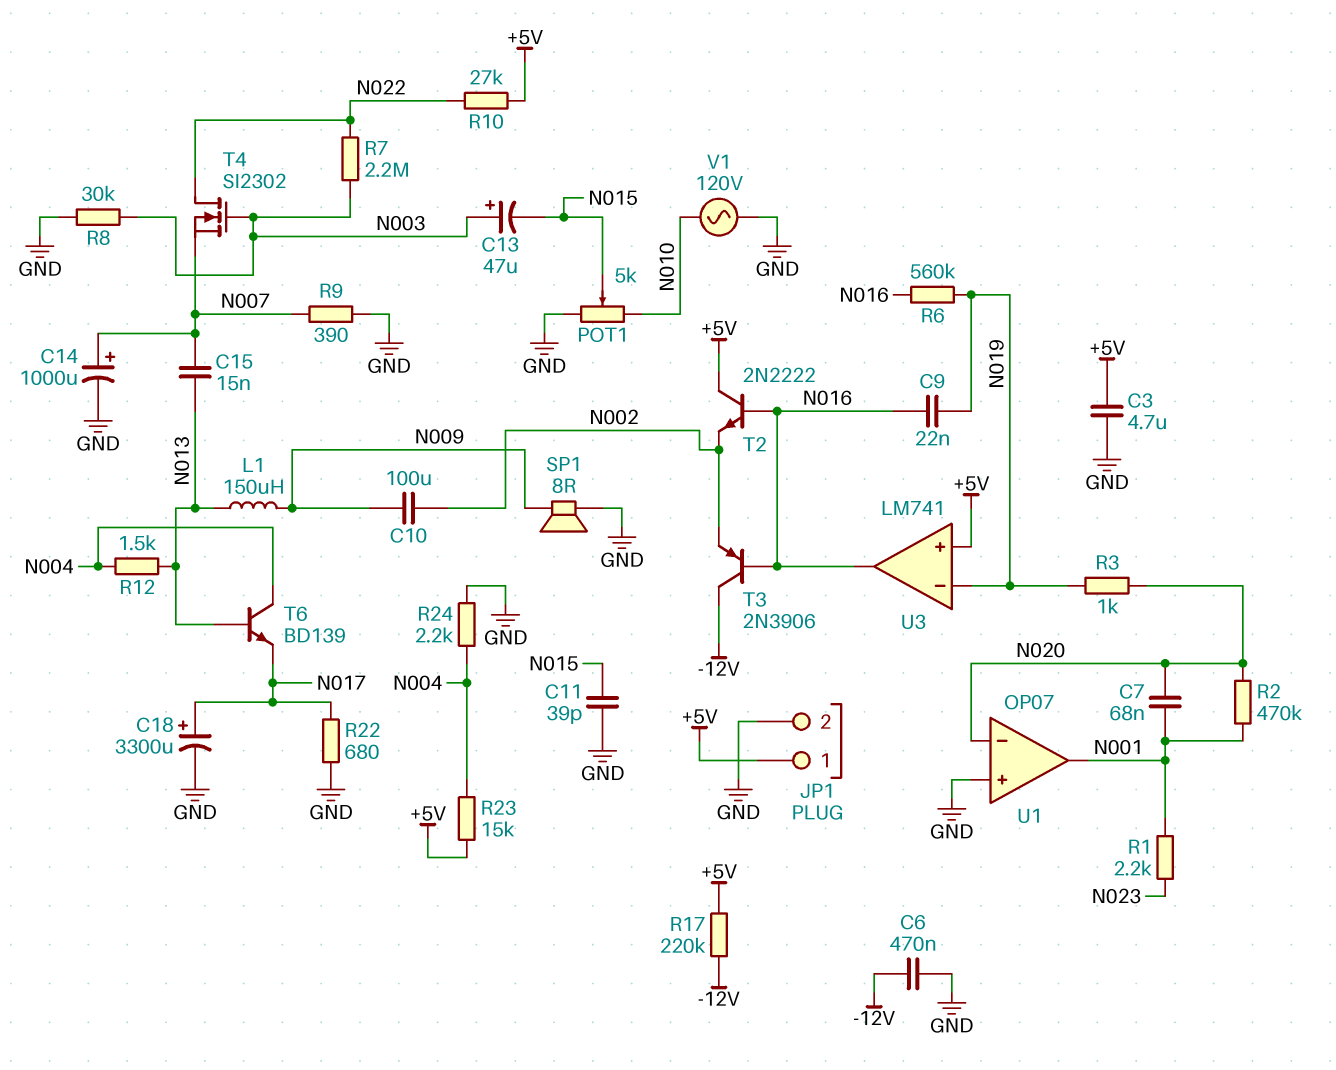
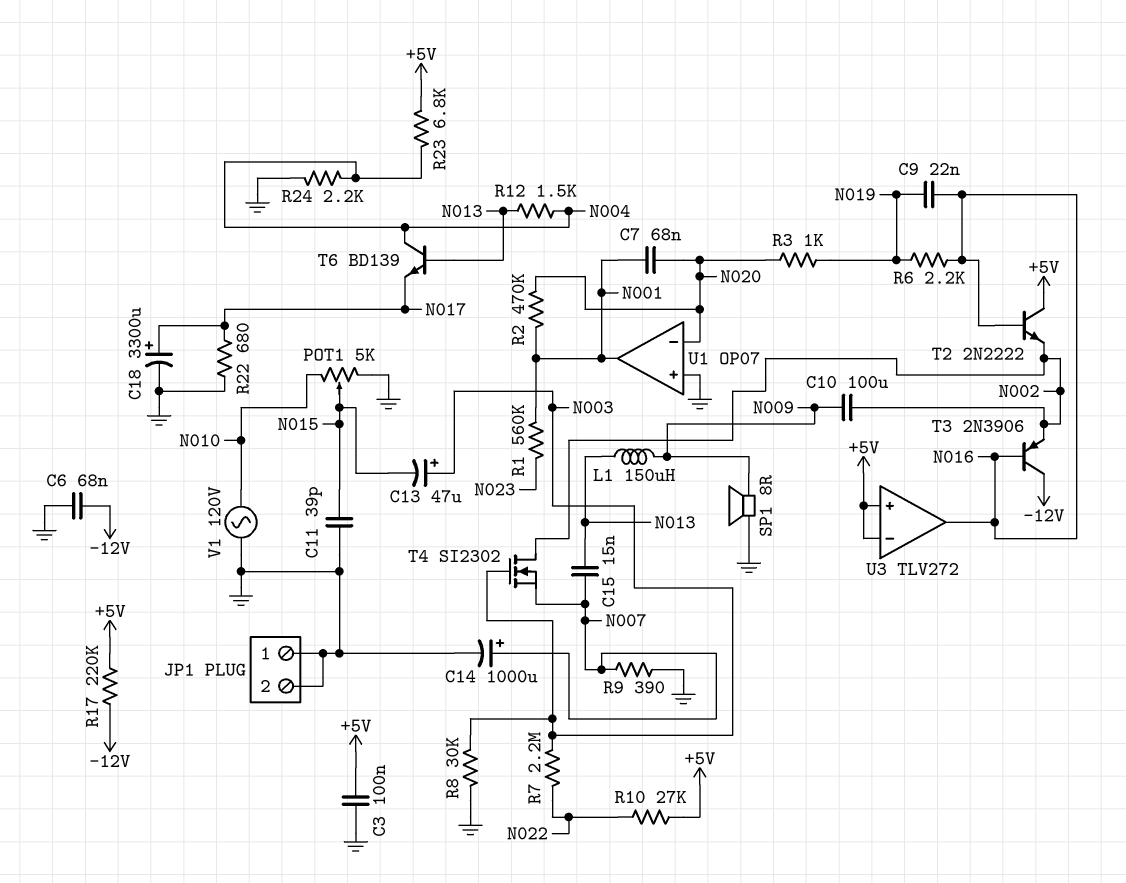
C3: 4.7uF (+5V, GND) -> 100nF (+5V, GND)
C6: 470nF (-12V, GND) -> 68nF (-12V, GND)
JP1 pin 1: +5V -> GND
R1: 2.2k (N001, N023) -> 560k (N001, N023)
R6: 560k (N016, N019) -> 2.2k (N016, N019)
R23: 15k (+5V, N004) -> 6.8k (+5V, N004)
T4: NMOS SI2302 (G N003, D N022, S N007) -> NMOS SI2302 (G N003, D N002, S N007)
U3: LM741 -> TLV272
U3 pin in-: N019 -> +5V

